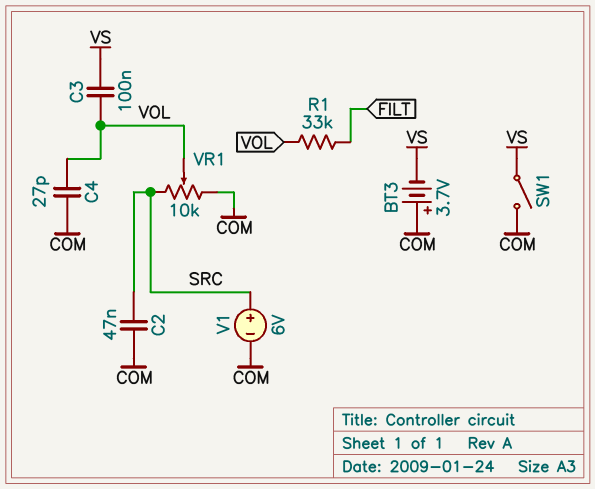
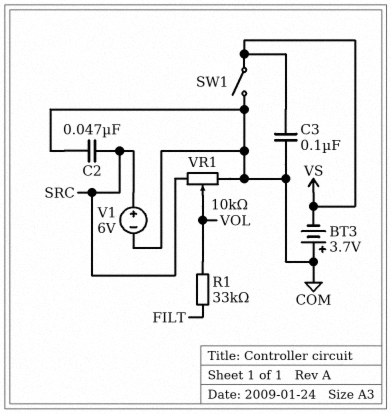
C3: 100nF (VOL, VS) -> 100nF (COM, VS)
C4: 27pF (COM, VOL) -> none

